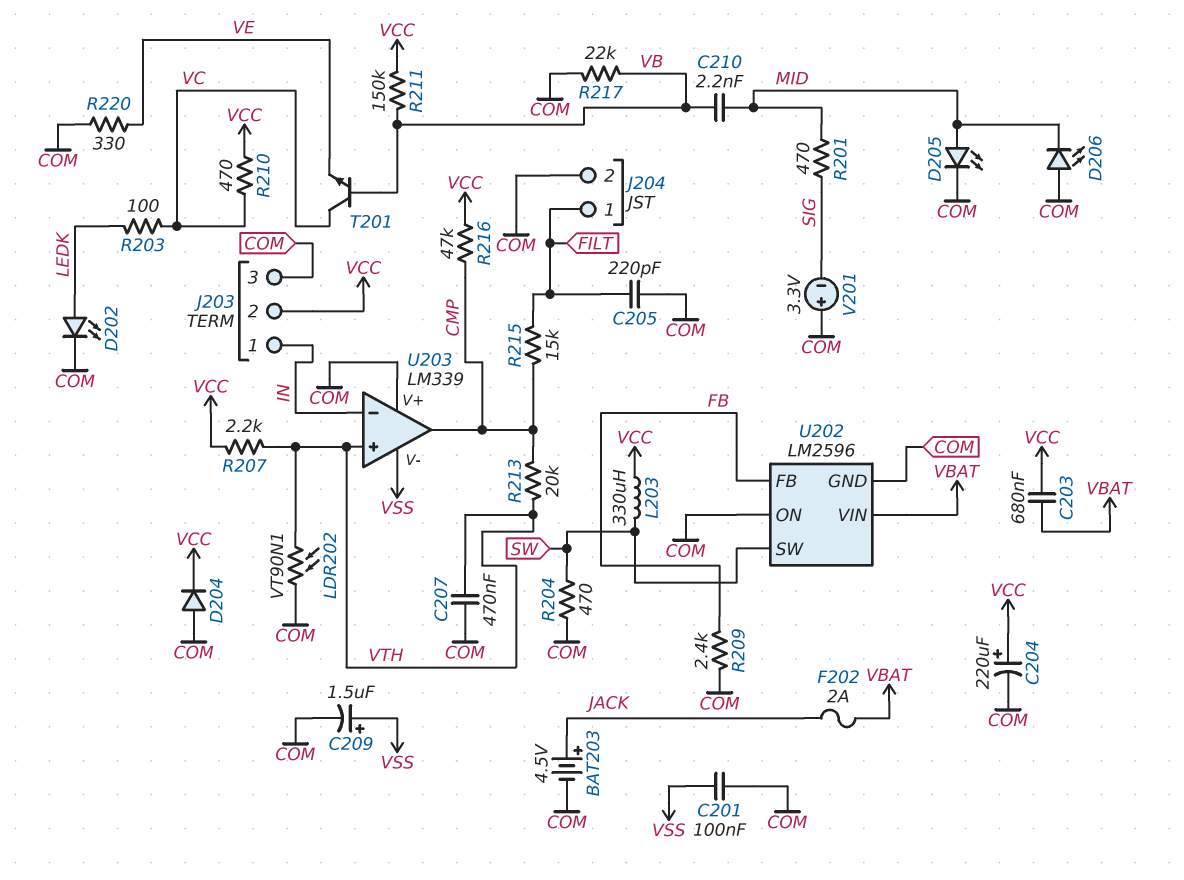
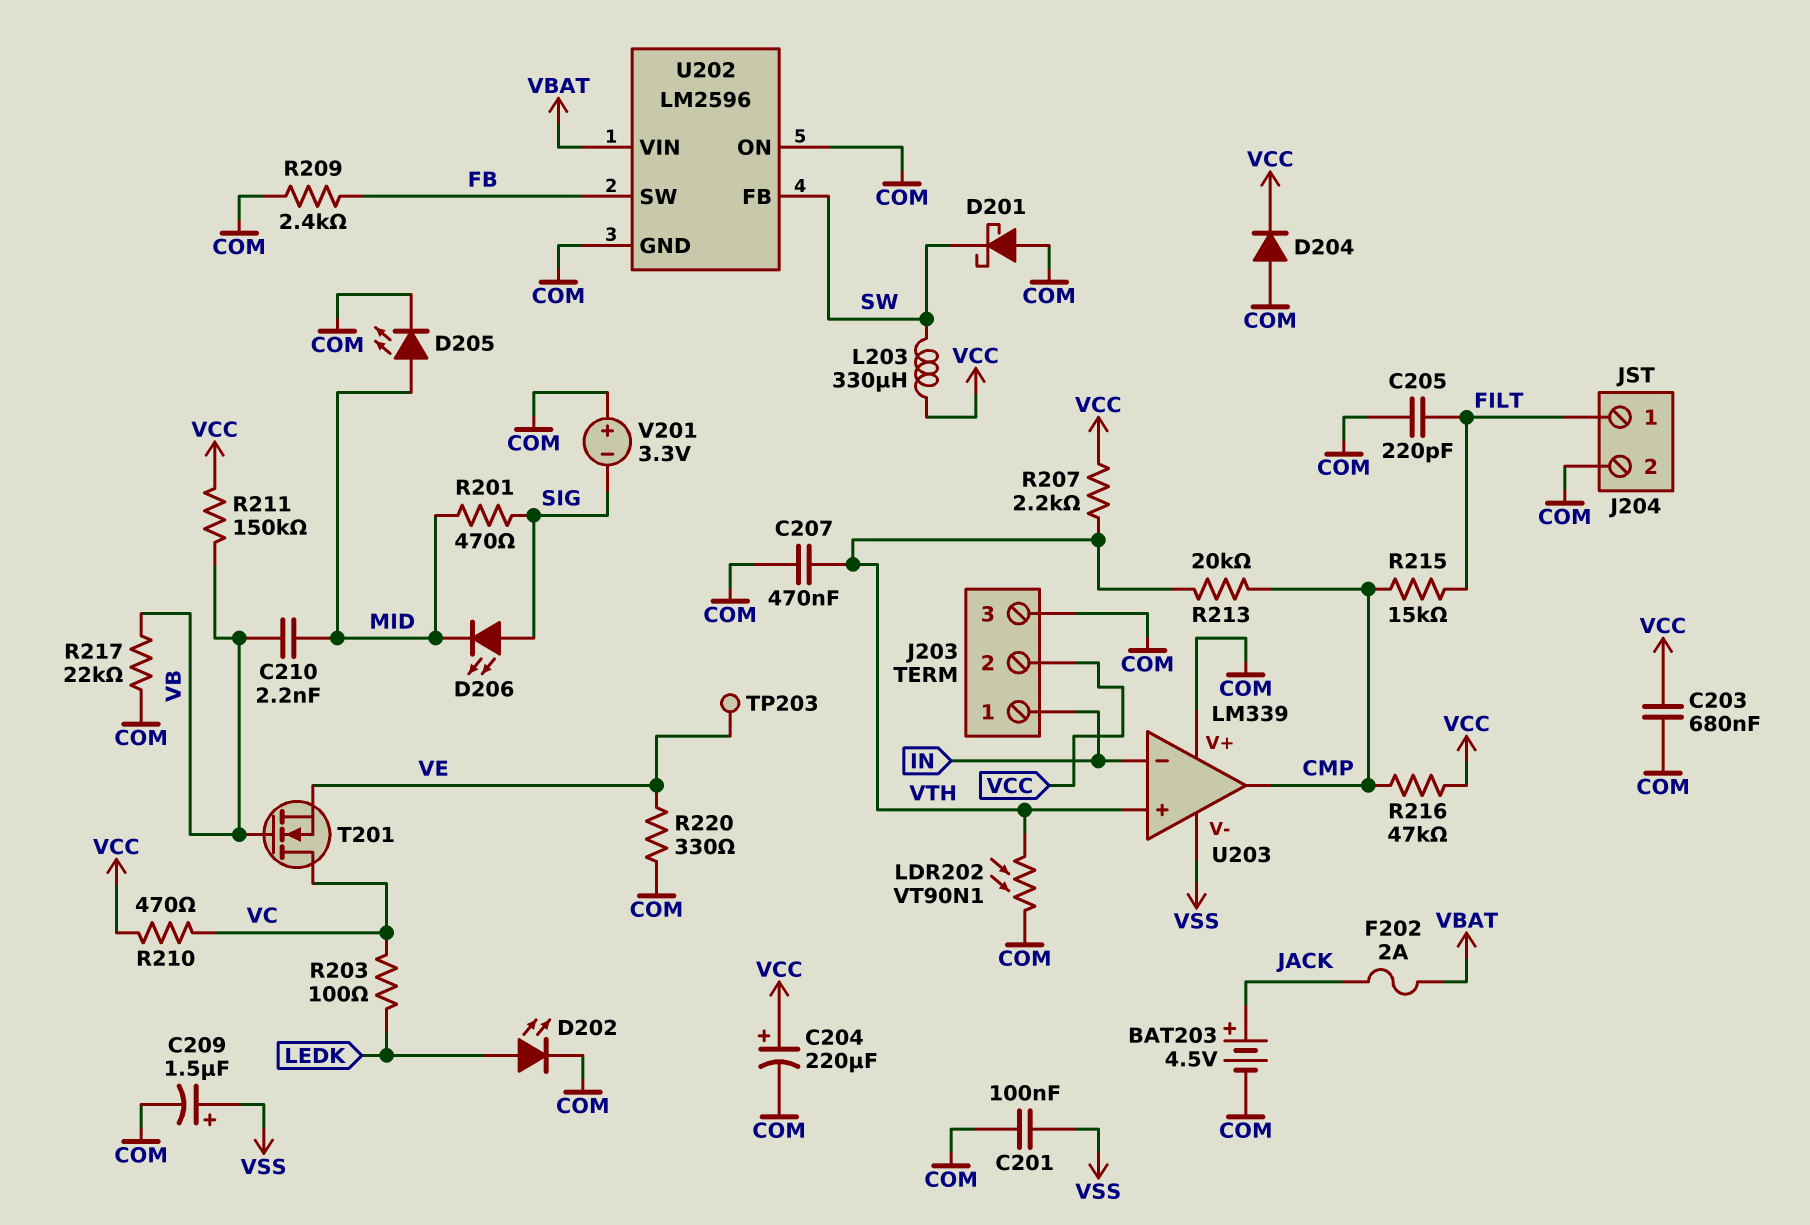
C203: 680nF (VBAT, VCC) -> 680nF (COM, VCC)
D201: none -> schottky (A COM, K SW)
D206: LED (A COM, K MID) -> LED (A SIG, K MID)
R204: 470 (COM, SW) -> none
T201: NPN (B VB, C VC, E VE) -> NMOS (G VB, D VC, S VE)
TP203: none -> test point (VE)
U202 pin FB: FB -> SW
U202 pin SW: SW -> FB

